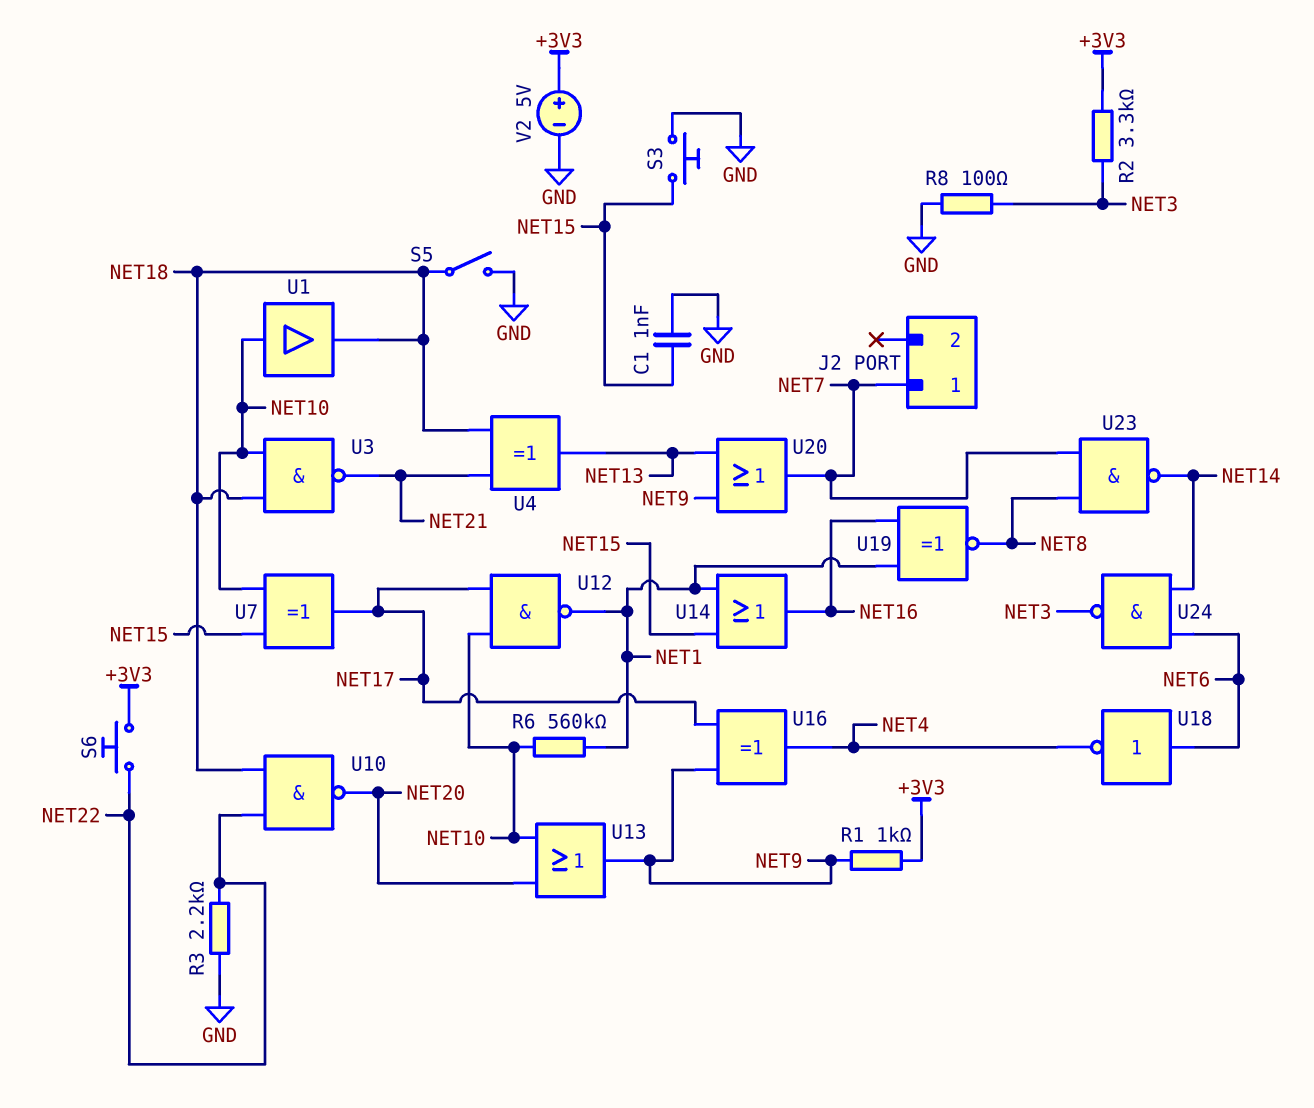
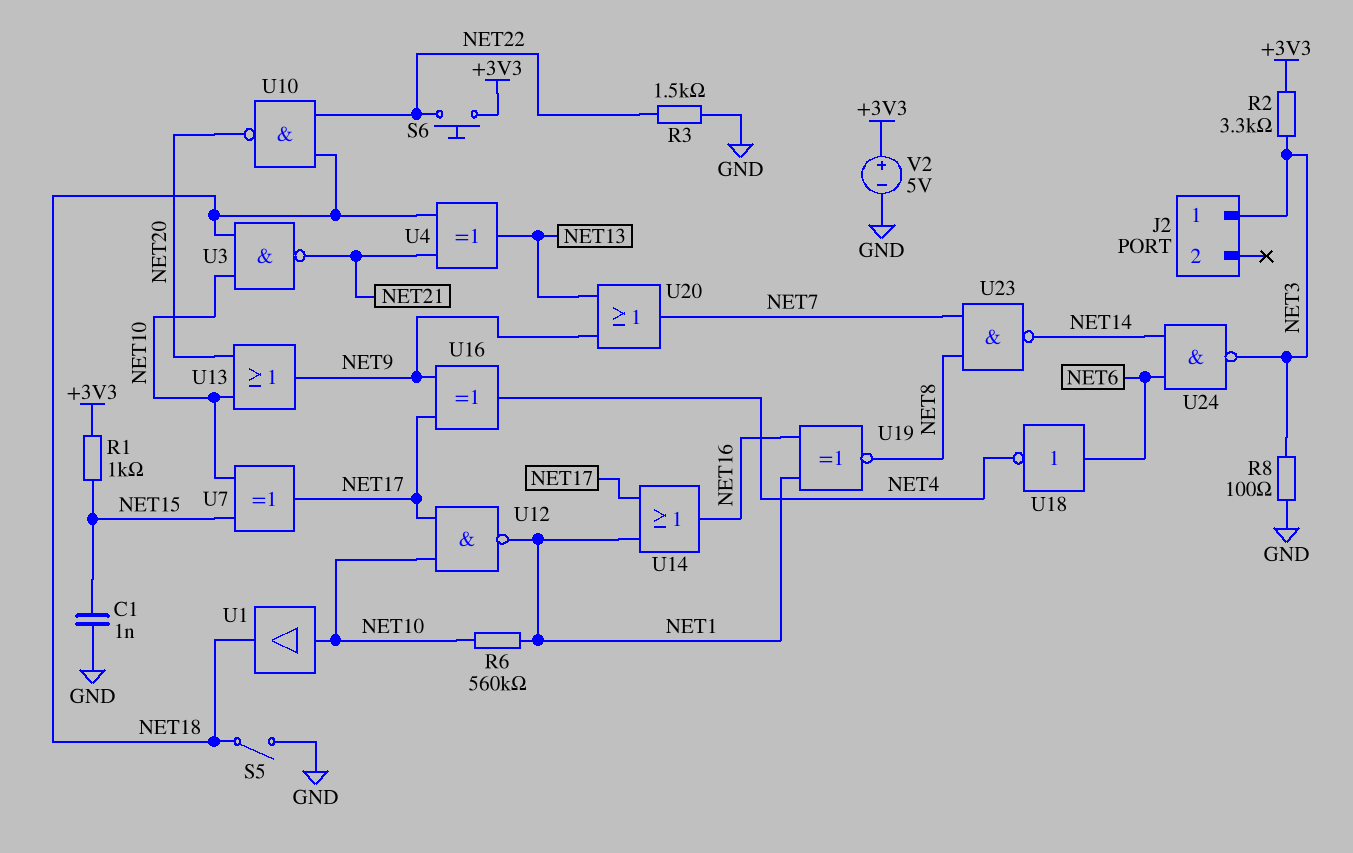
J2 pin 1: NET7 -> NET3
R1: 1k (+3V3, NET9) -> 1k (+3V3, NET15)
R3: 2.2k (GND, NET22) -> 1.5k (GND, NET22)
S3: button (GND, NET15) -> none
U14: OR (in NET1, in NET15, out NET16) -> OR (in NET1, in NET17, out NET16)

